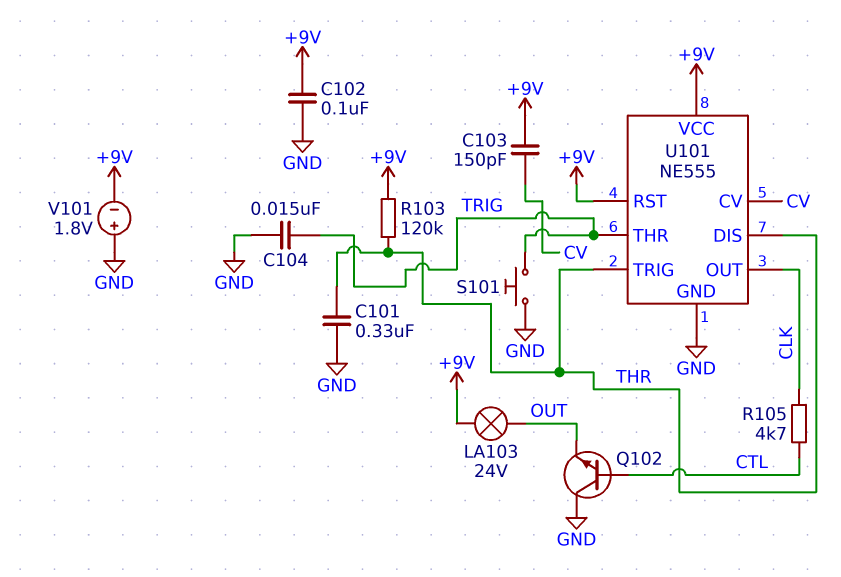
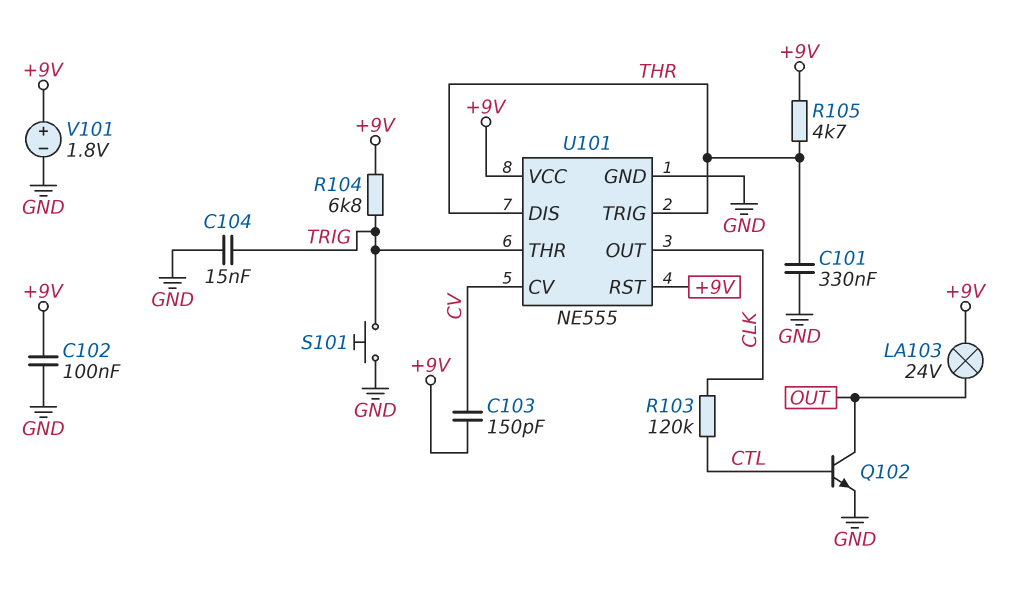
Q102: NPN (B CTL, C GND, E OUT) -> NPN (B CTL, C OUT, E GND)
R103: 120k (+9V, THR) -> 120k (CLK, CTL)
R104: none -> 6.8k (+9V, TRIG)
R105: 4.7k (CLK, CTL) -> 4.7k (+9V, THR)
V101: 1.8V (plus GND, minus +9V) -> 1.8V (plus +9V, minus GND)

